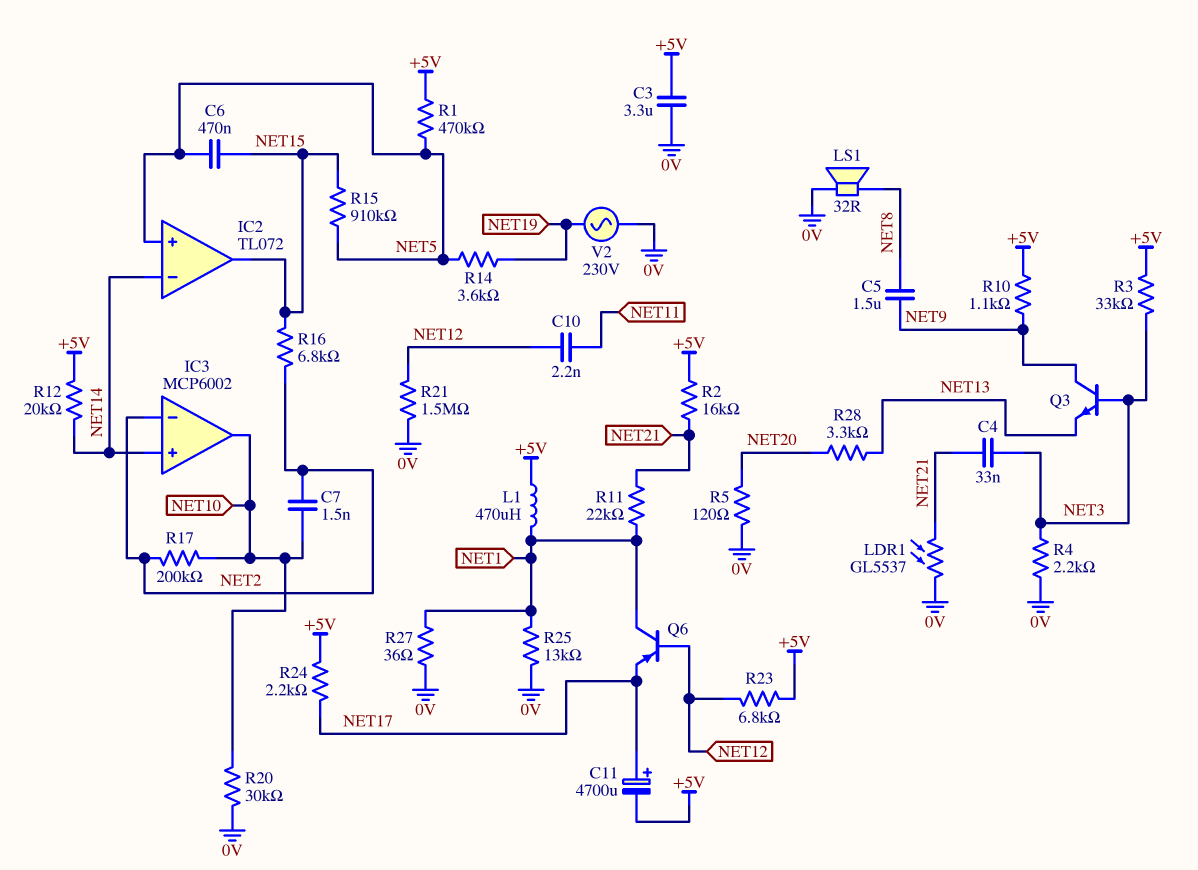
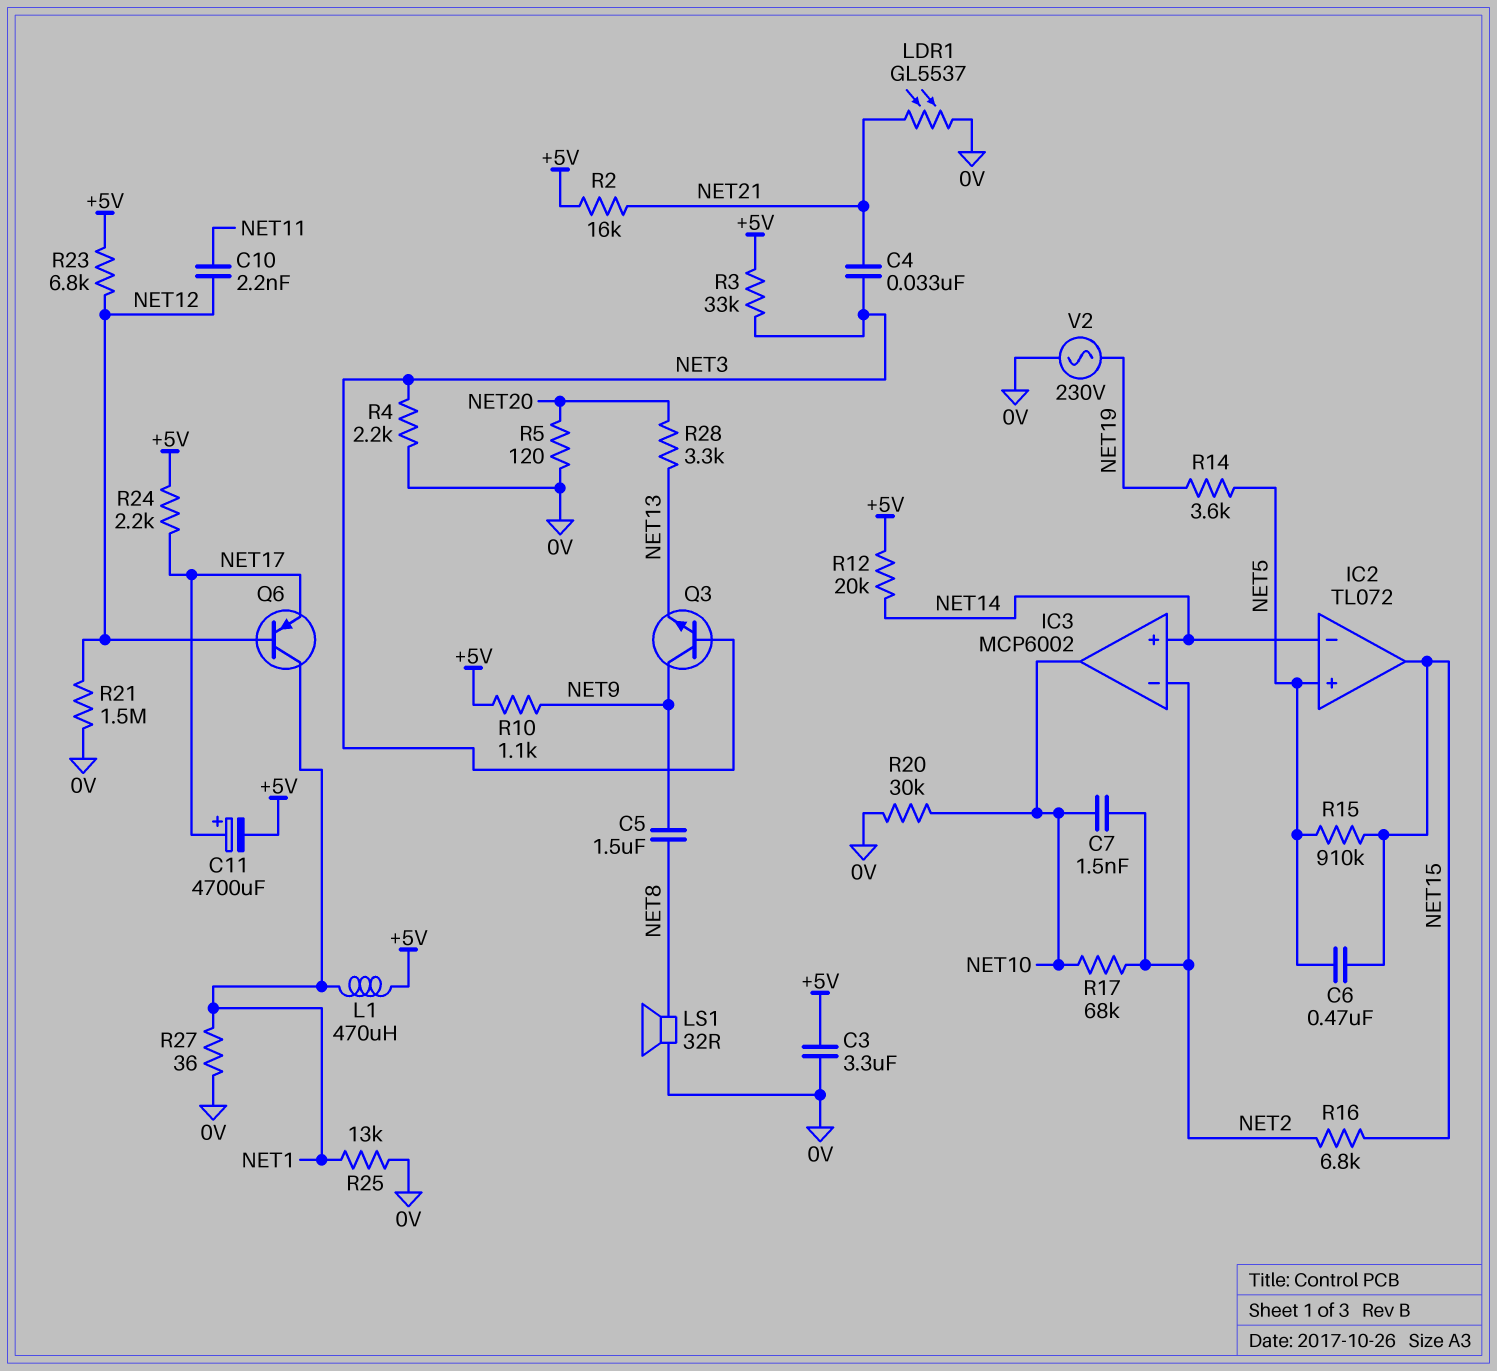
R1: 470k (+5V, NET5) -> none
R11: 22k (NET1, NET21) -> none
R17: 200k (NET2, NET10) -> 68k (NET2, NET10)

